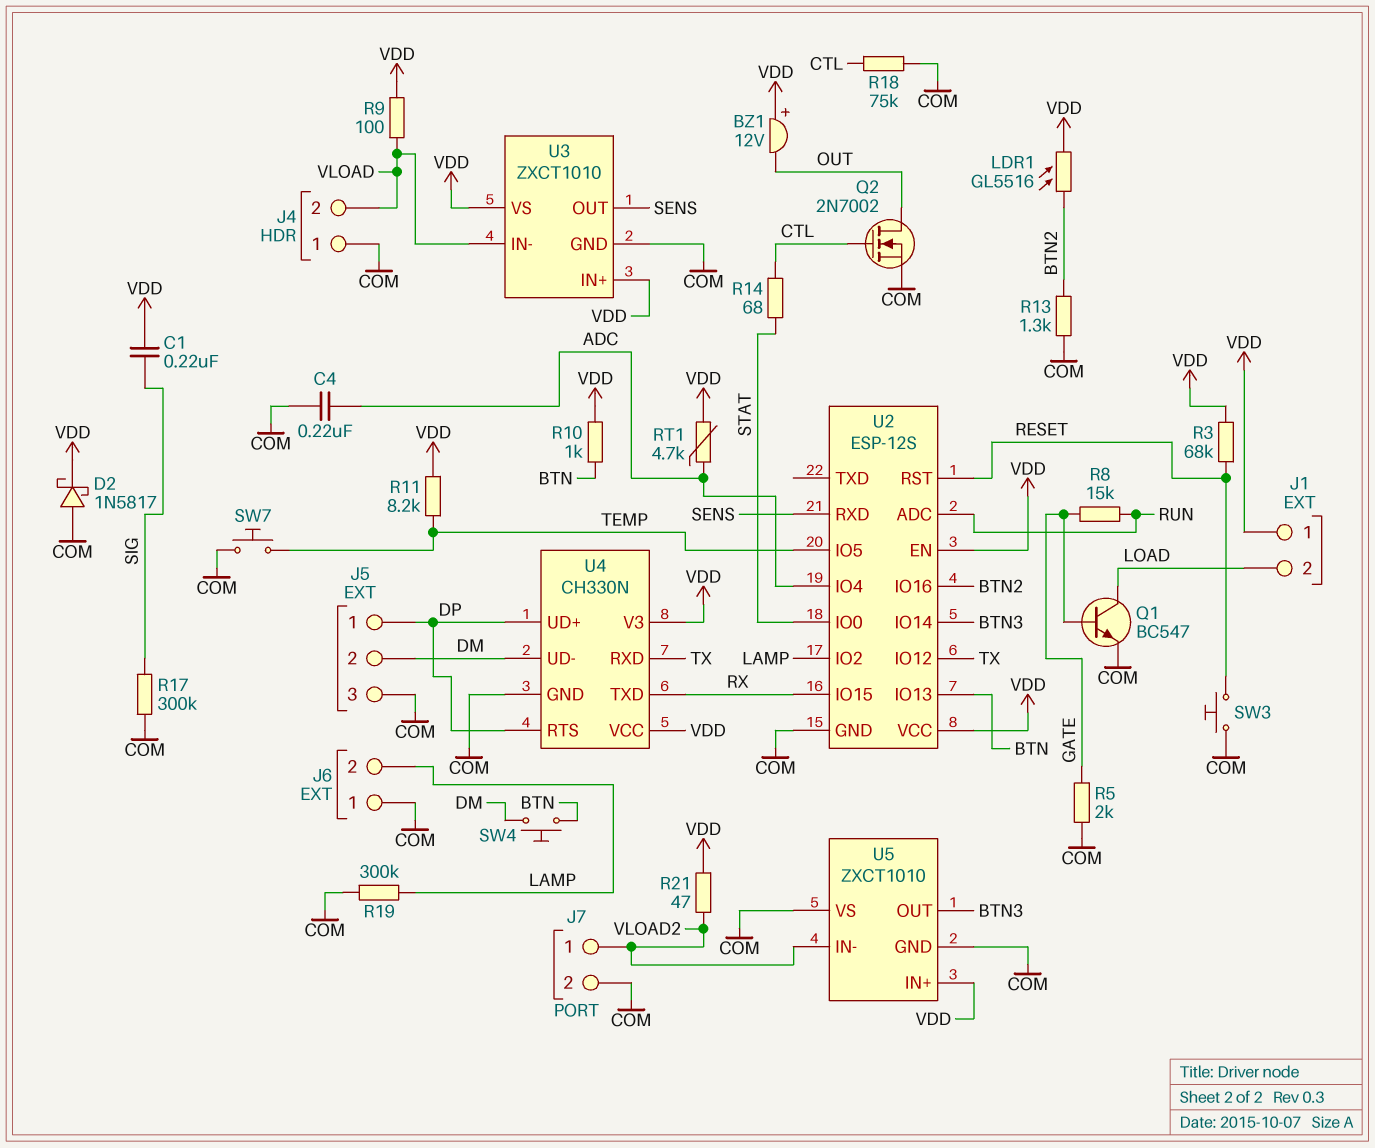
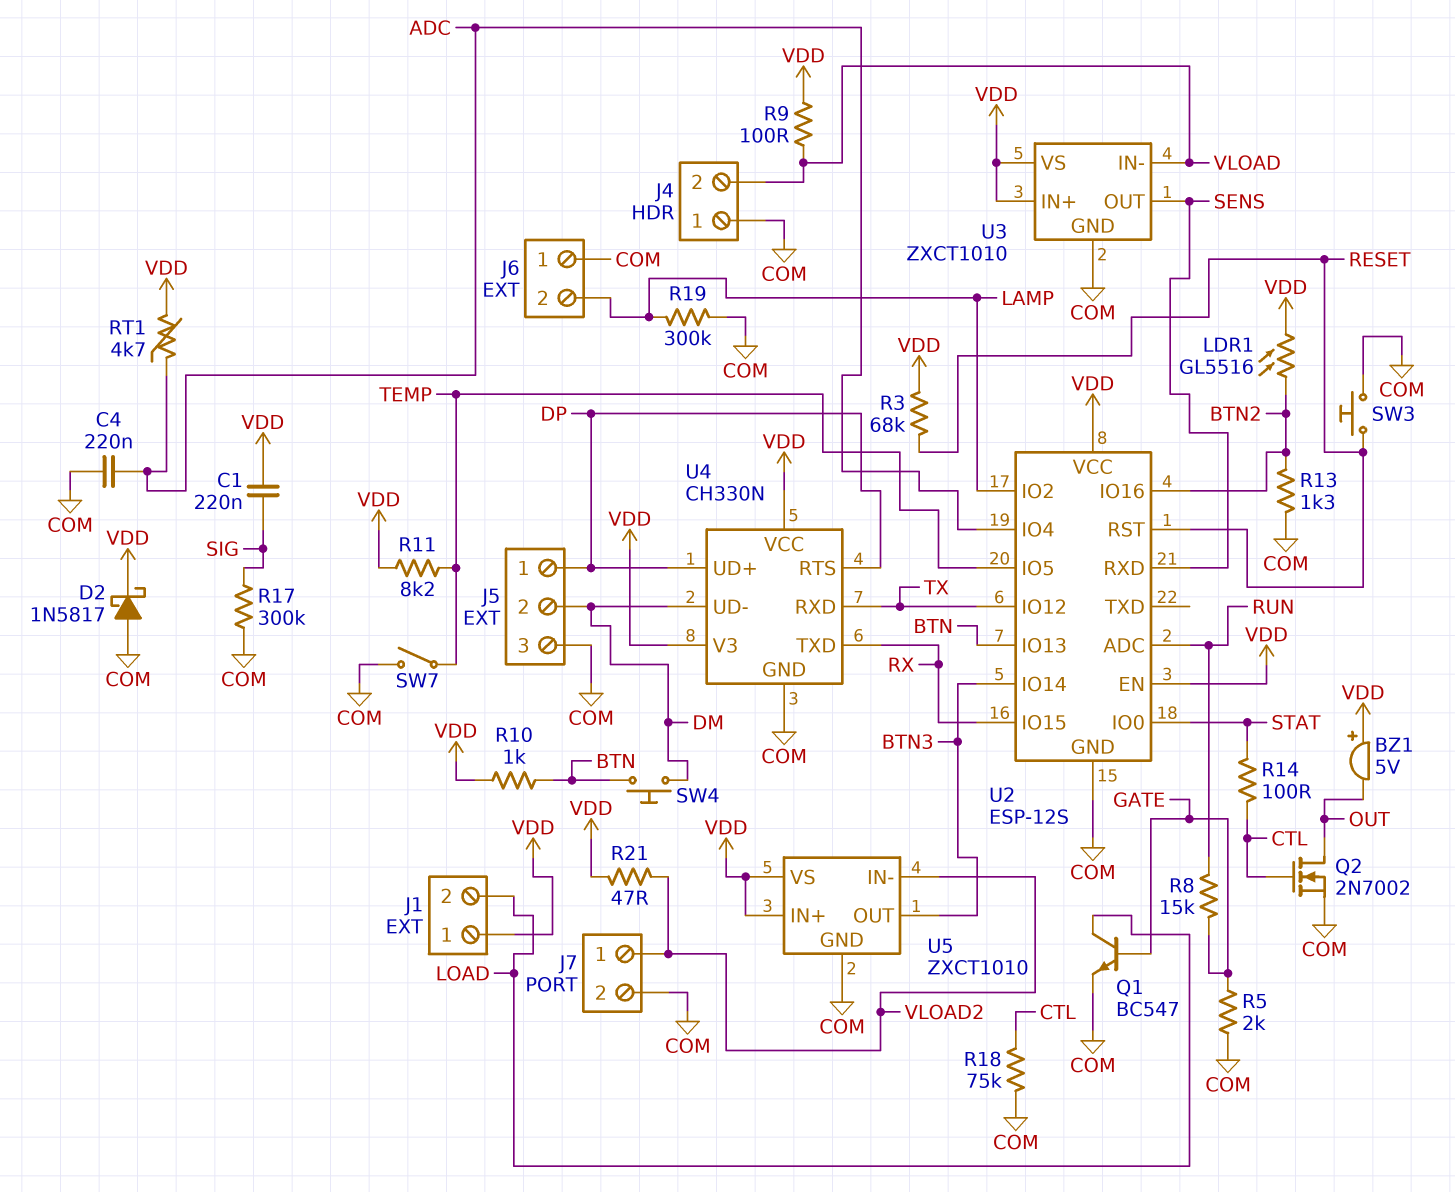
BZ1: buzzer 12V (plus VDD, minus OUT) -> buzzer 5V (plus VDD, minus OUT)
R14: 68 (CTL, STAT) -> 100 (CTL, STAT)
SW7: button (COM, TEMP) -> switch (COM, TEMP)
U5 pin VS: COM -> VDD

